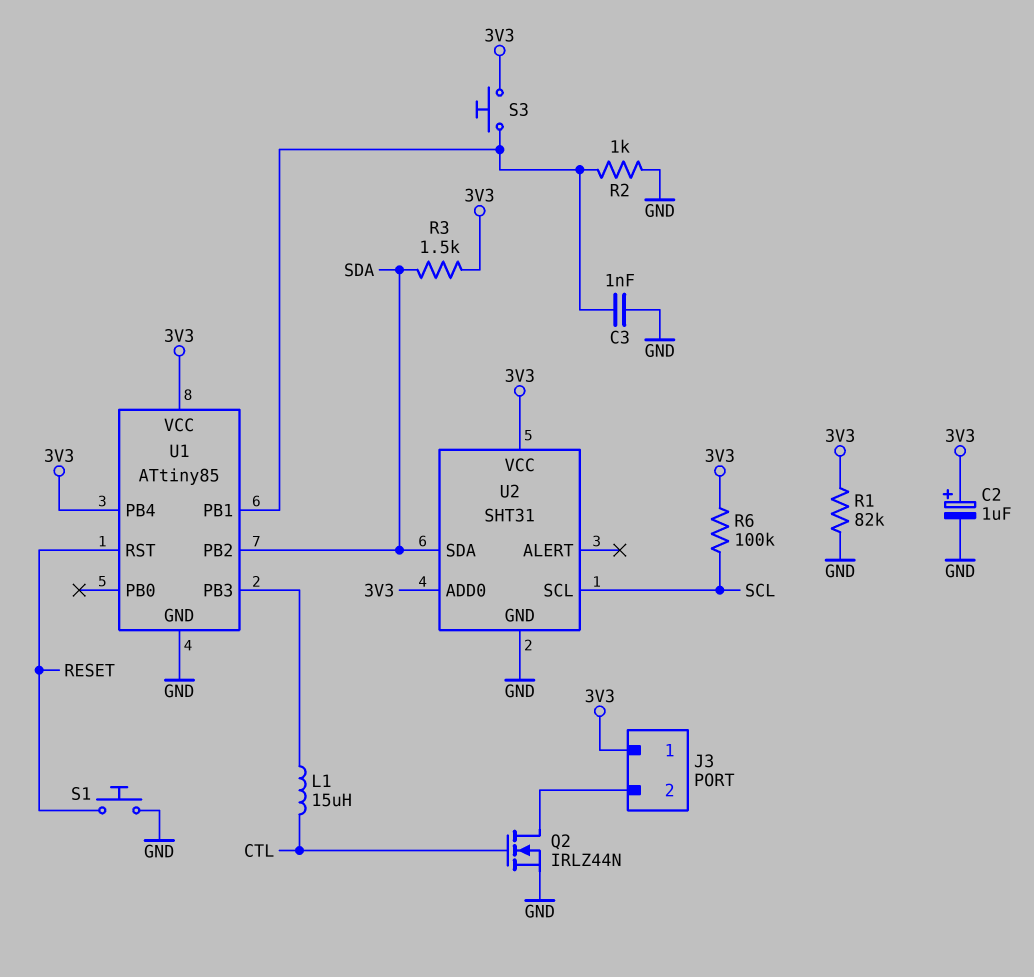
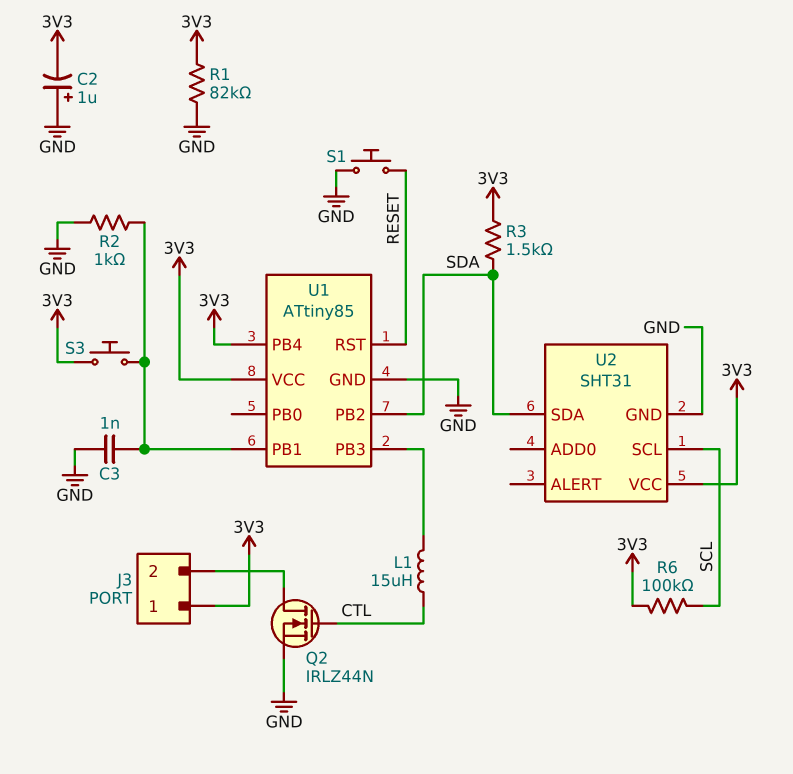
C2: 1uF (plus 3V3, minus GND) -> 1uF (plus GND, minus 3V3)
U2 pin ADD0: 3V3 -> none

